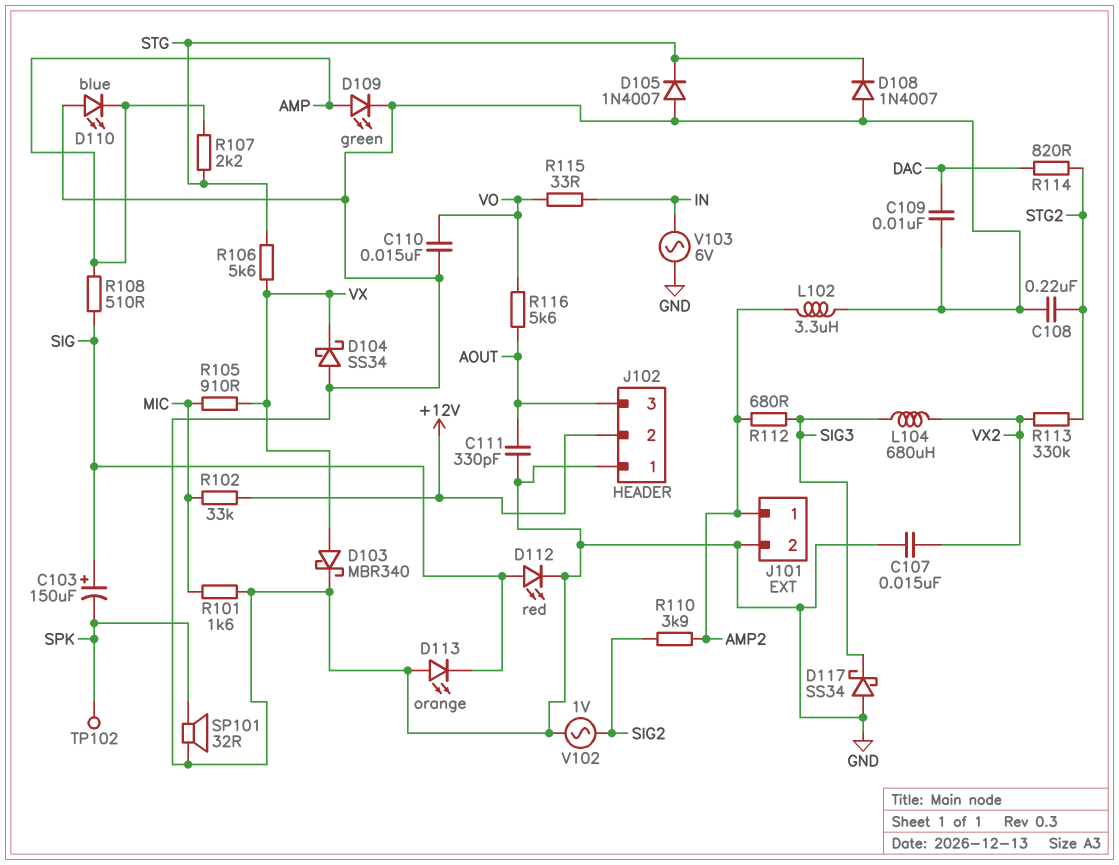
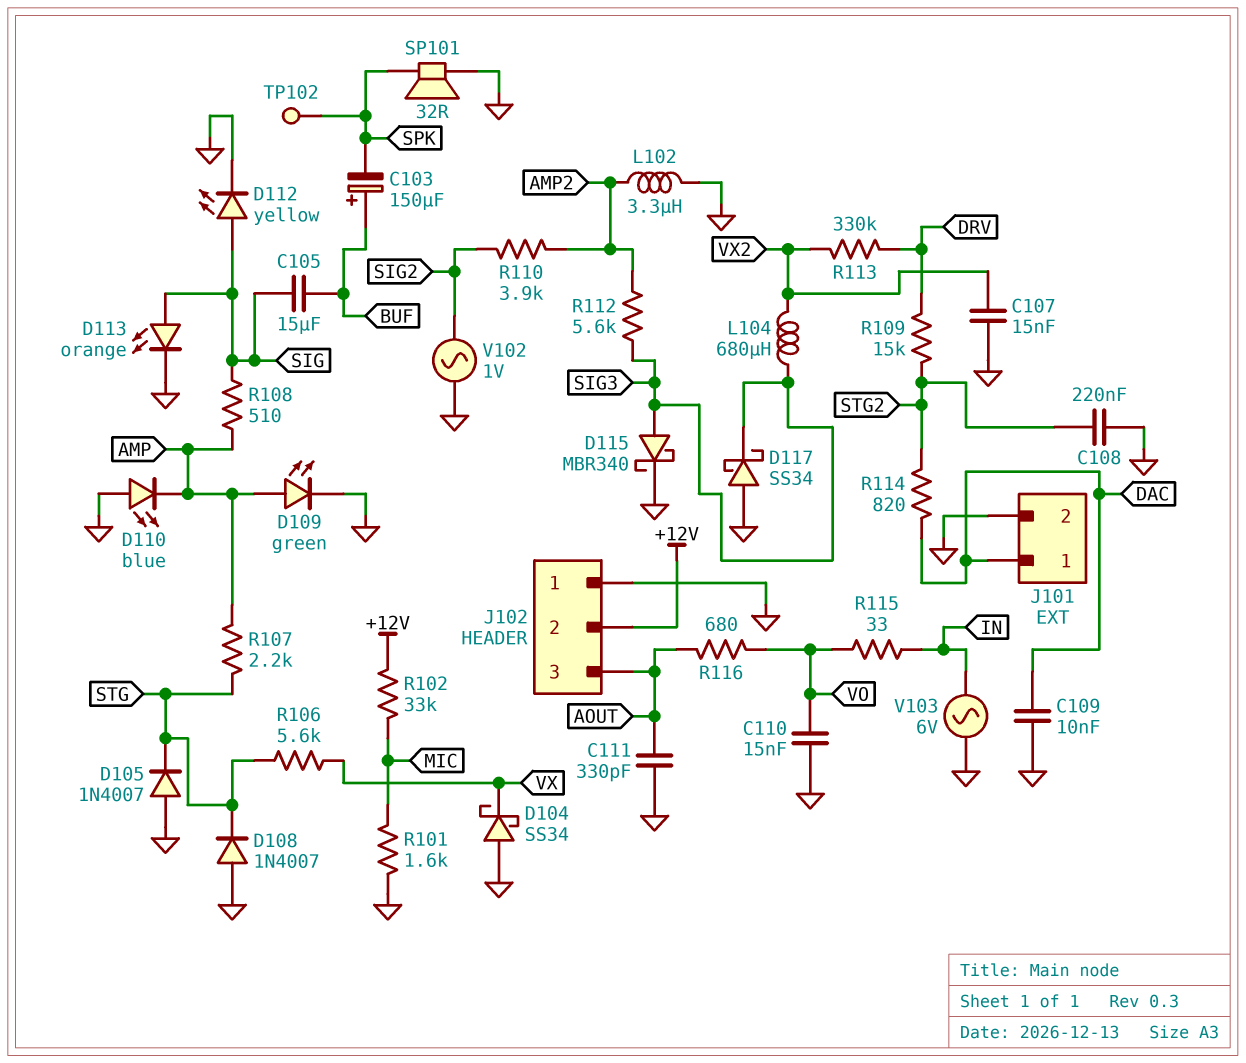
C103: 150uF (plus SIG, minus SPK) -> 150uF (plus BUF, minus SPK)
C105: none -> 15uF (BUF, SIG)
D103: schottky MBR340 (A VX, K GND) -> none
D112: LED red (A SIG, K GND) -> LED yellow (A SIG, K GND)
D113: LED orange (A GND, K SIG) -> LED orange (A SIG, K GND)
D115: none -> schottky MBR340 (A SIG3, K GND)
J101 pin 1: AMP2 -> DAC
R105: 910 (MIC, VX) -> none
R109: none -> 15k (DRV, STG2)
R112: 680 (AMP2, SIG3) -> 5.6k (AMP2, SIG3)
R113: 330k (STG2, VX2) -> 330k (DRV, VX2)
R116: 5.6k (AOUT, VO) -> 680 (AOUT, VO)

